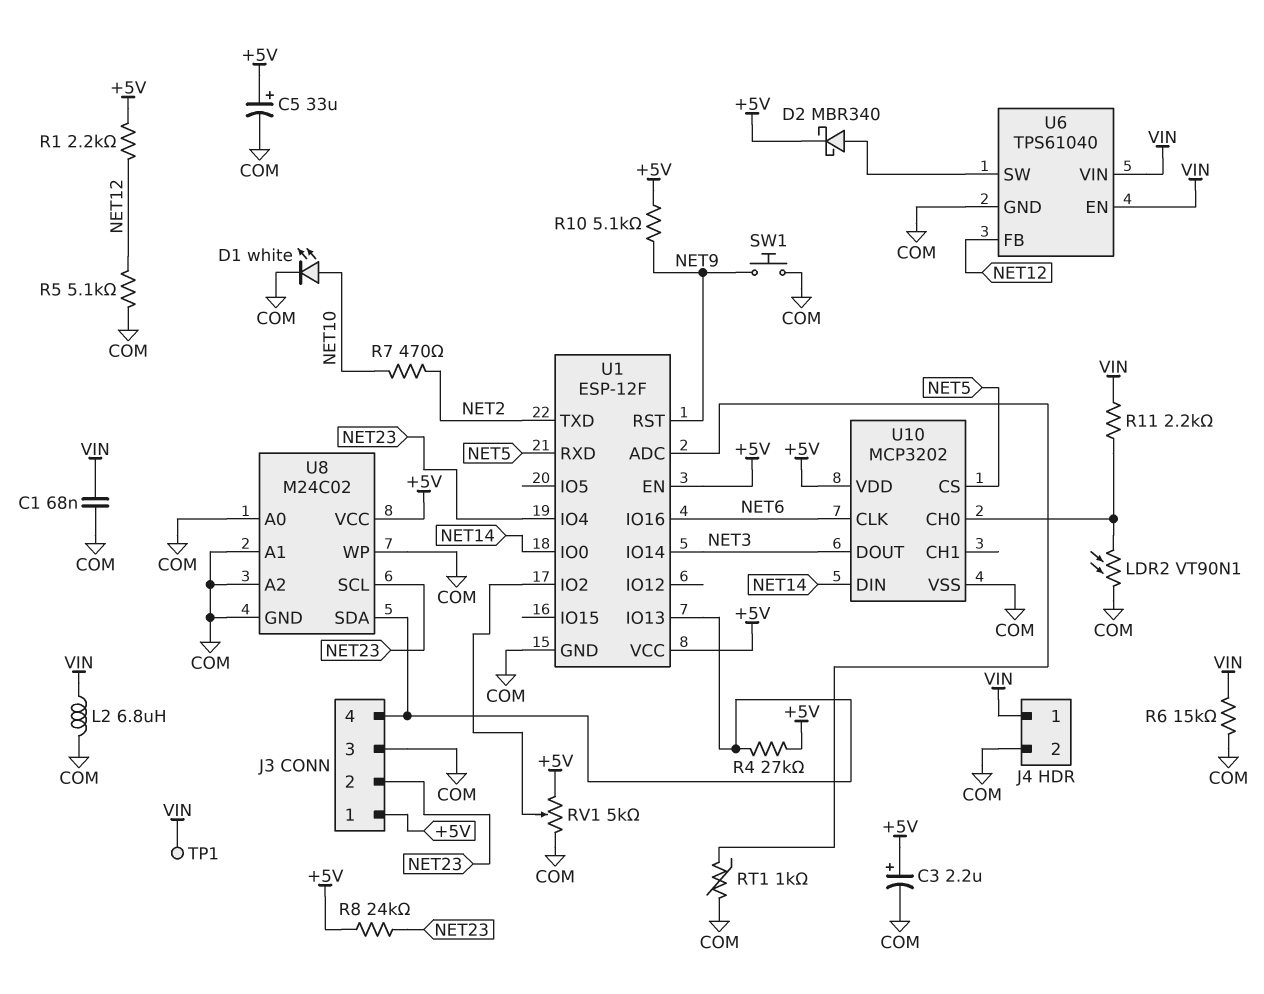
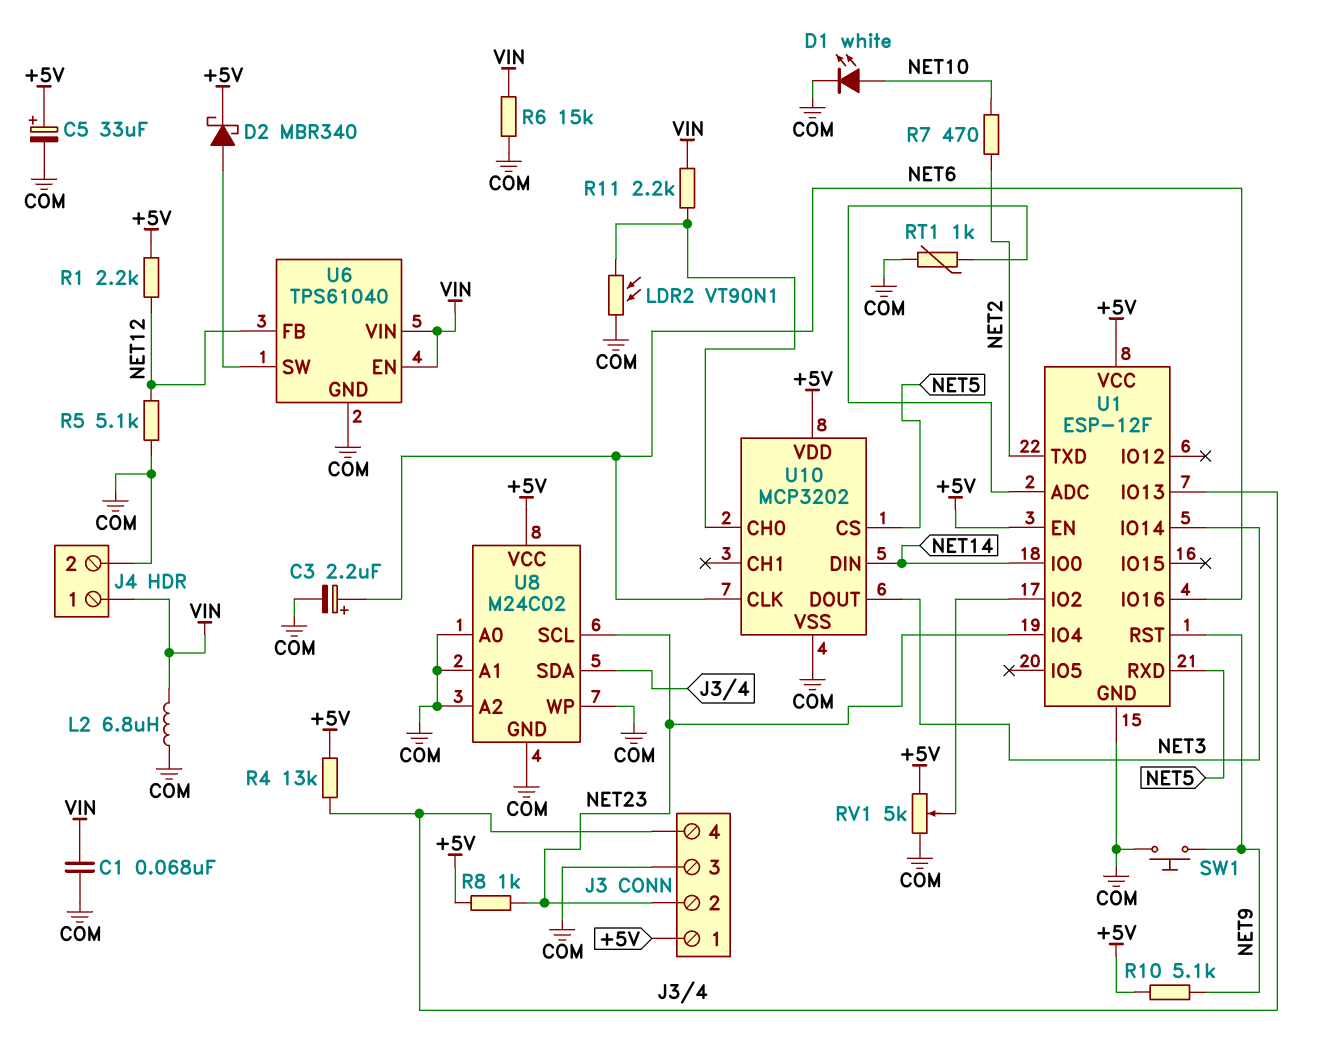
C3: 2.2uF (plus +5V, minus COM) -> 2.2uF (plus NET6, minus COM)
R4: 27k (+5V, J3/4) -> 13k (+5V, J3/4)
R8: 24k (+5V, NET23) -> 1k (+5V, NET23)
TP1: test point (VIN) -> none

